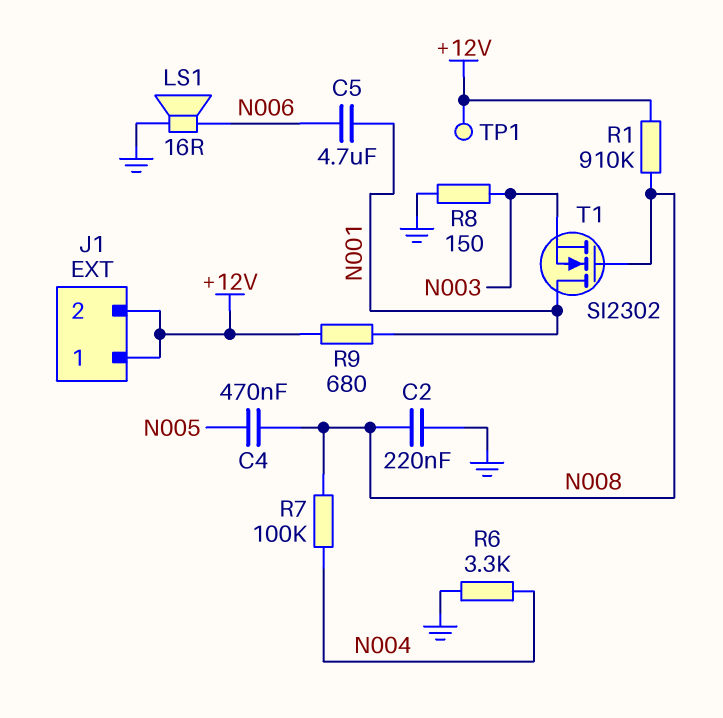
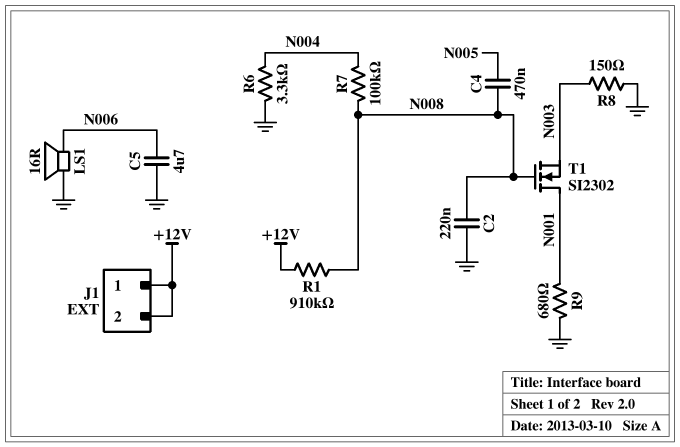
C5: 4.7uF (N001, N006) -> 4.7uF (GND, N006)
R9: 680 (+12V, N001) -> 680 (GND, N001)
TP1: test point (+12V) -> none

